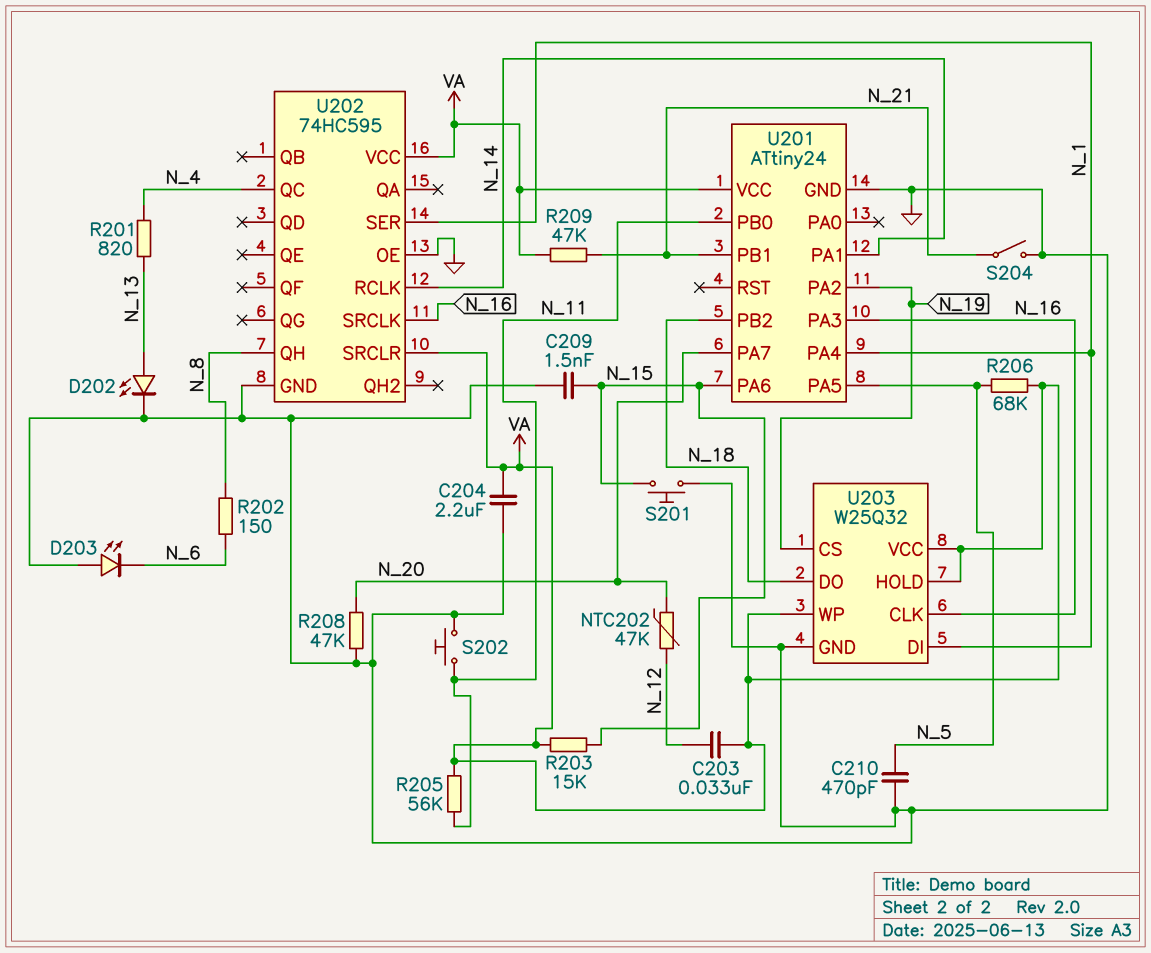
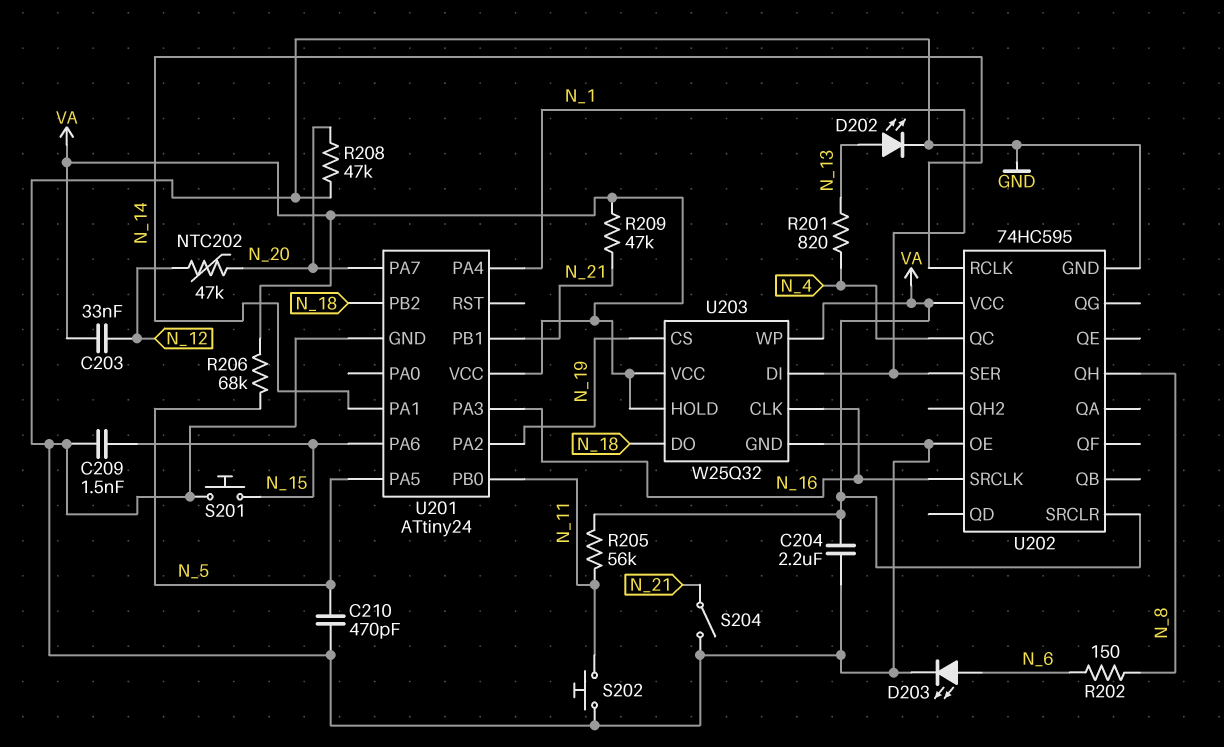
D203: LED (A GND, K N_6) -> LED (A N_6, K GND)
R203: 15k (N_15, VA) -> none

